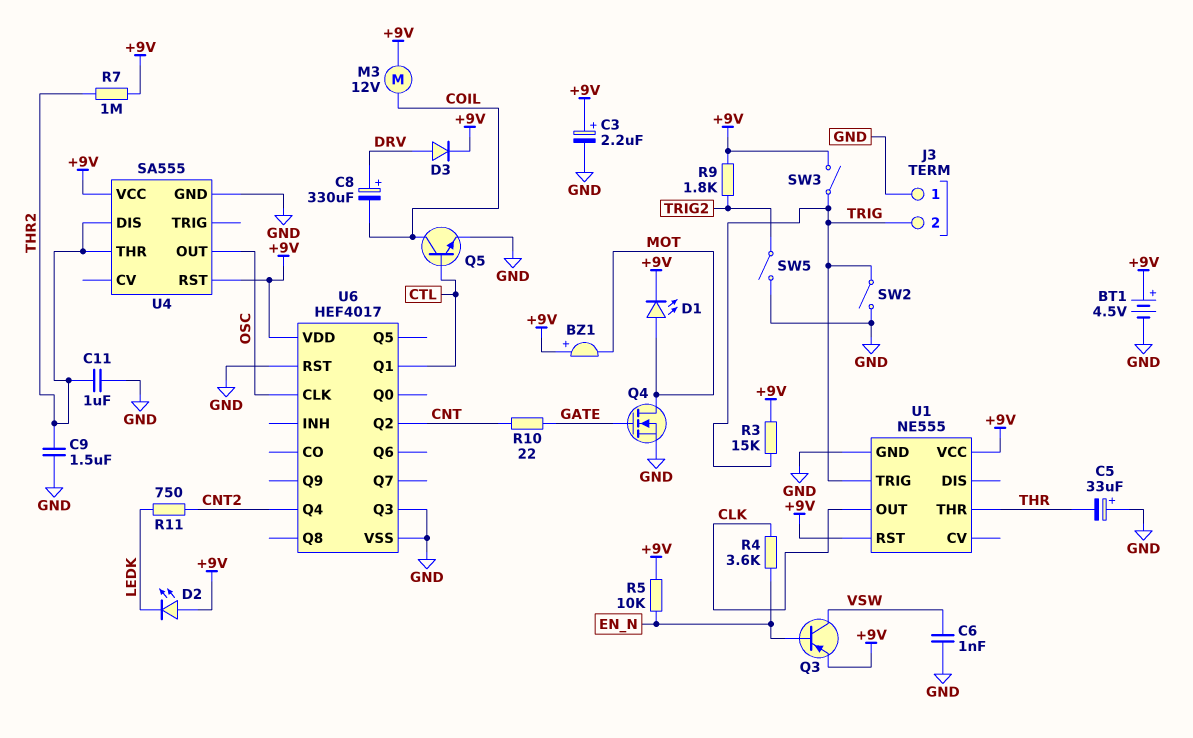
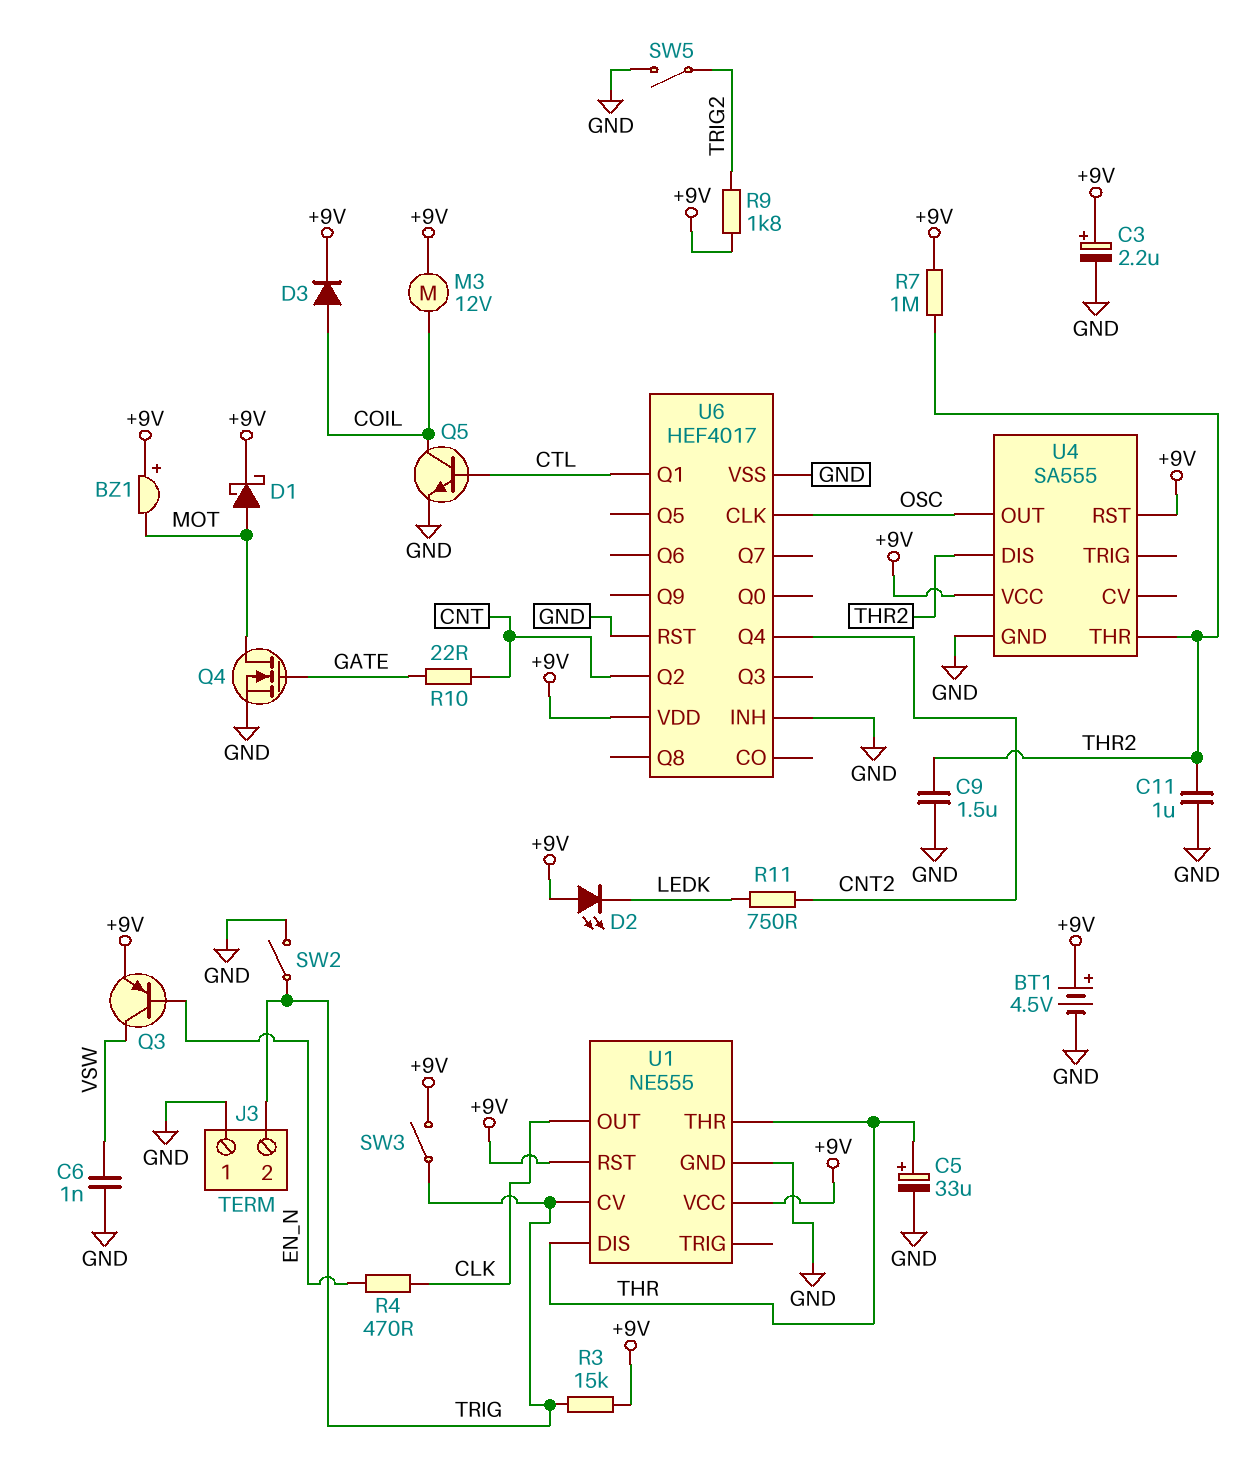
C5: 33uF (plus GND, minus THR) -> 33uF (plus THR, minus GND)
C8: 330uF (plus DRV, minus COIL) -> none
D1: LED (A MOT, K +9V) -> schottky (A MOT, K +9V)
D3: diode (A DRV, K +9V) -> diode (A COIL, K +9V)
R4: 3.6k (CLK, EN_N) -> 470 (CLK, EN_N)
R5: 10k (+9V, EN_N) -> none
U1 pin CV: none -> TRIG
U1 pin DIS: none -> THR
U1 pin TRIG: TRIG -> none
U6 pin INH: none -> GND
U6 pin Q3: GND -> none

